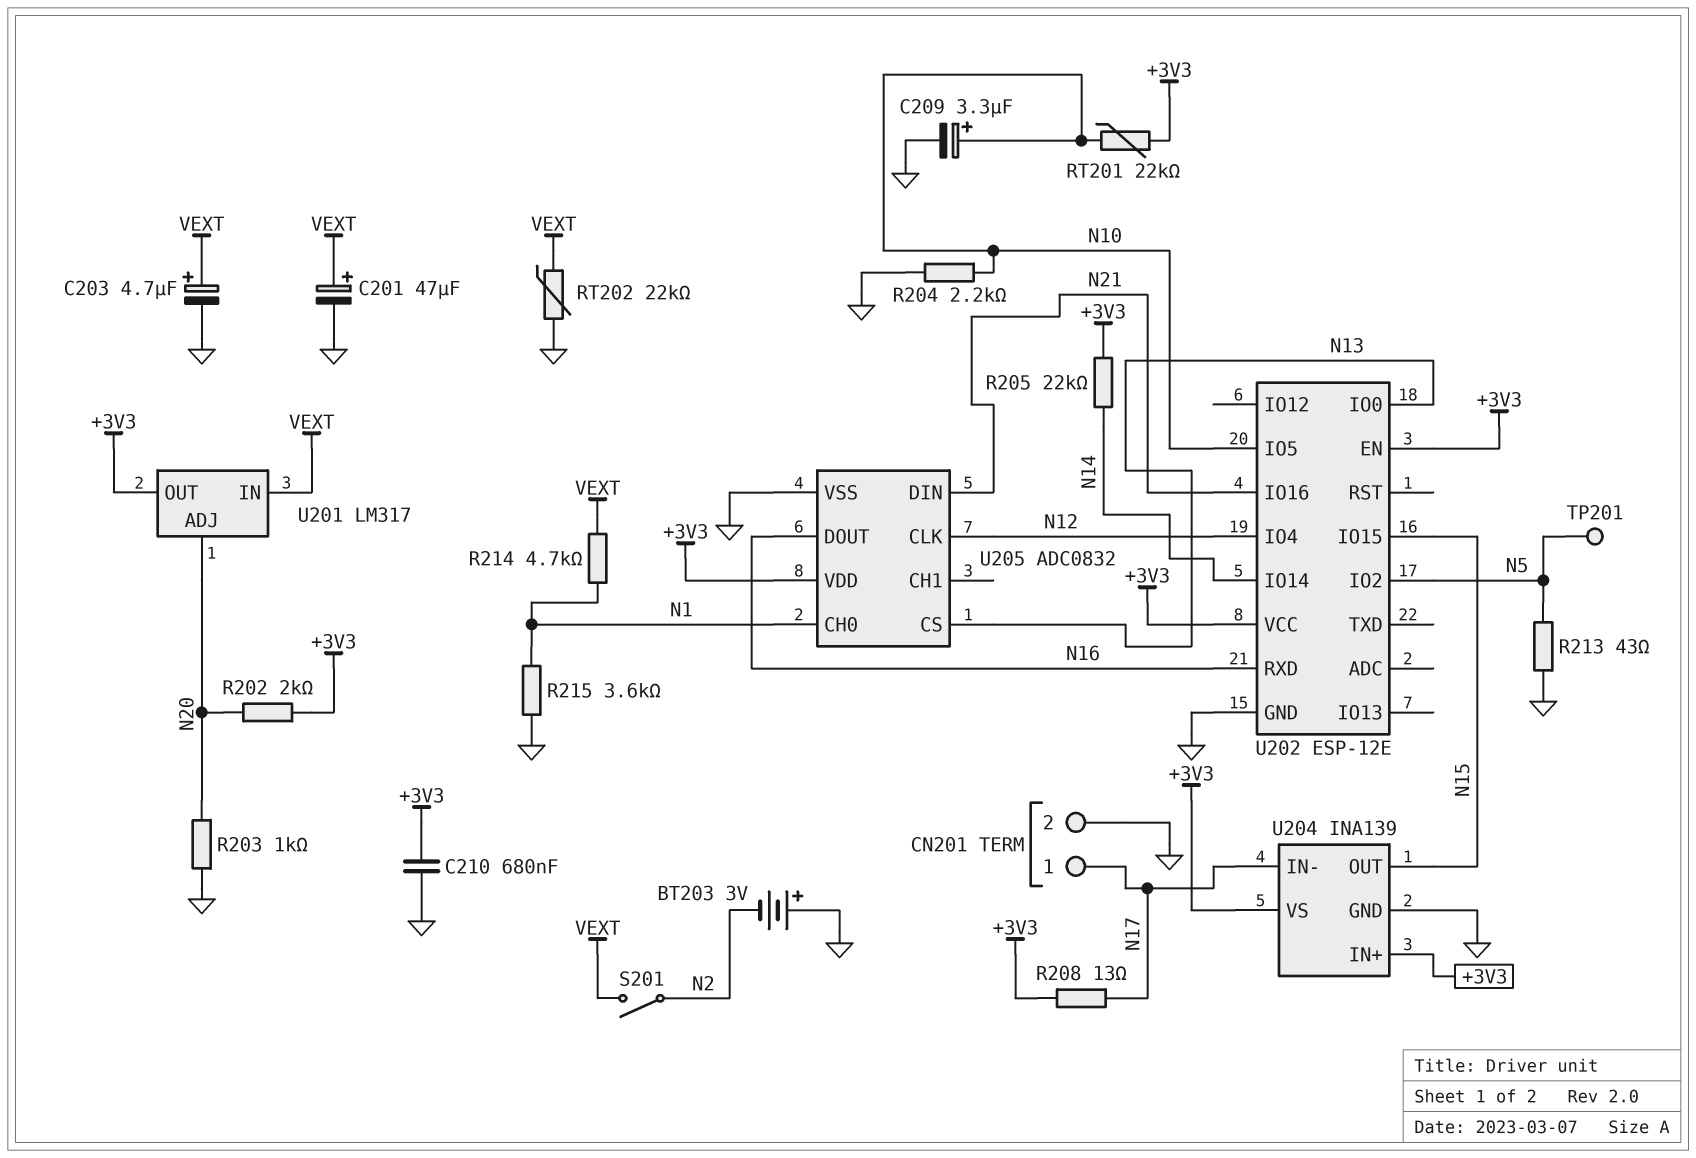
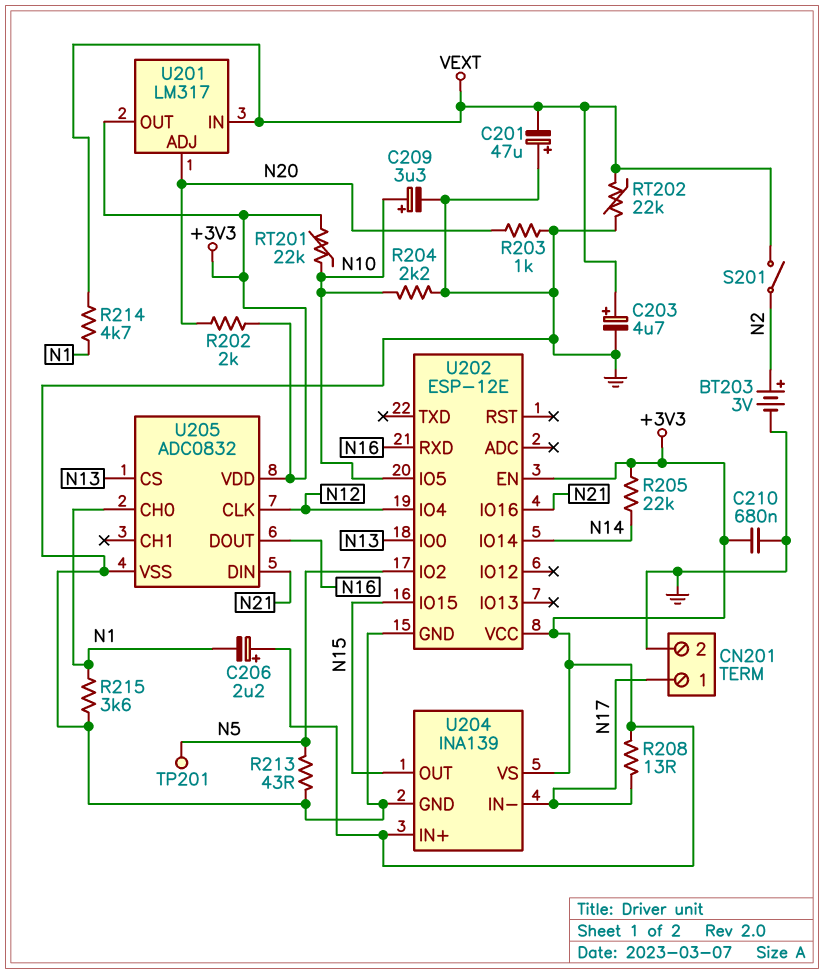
BT203: 3V (plus GND, minus N2) -> 3V (plus N2, minus GND)
C201: 47uF (plus VEXT, minus GND) -> 47uF (plus GND, minus VEXT)
C206: none -> 2.2uF (plus +3V3, minus N1)

